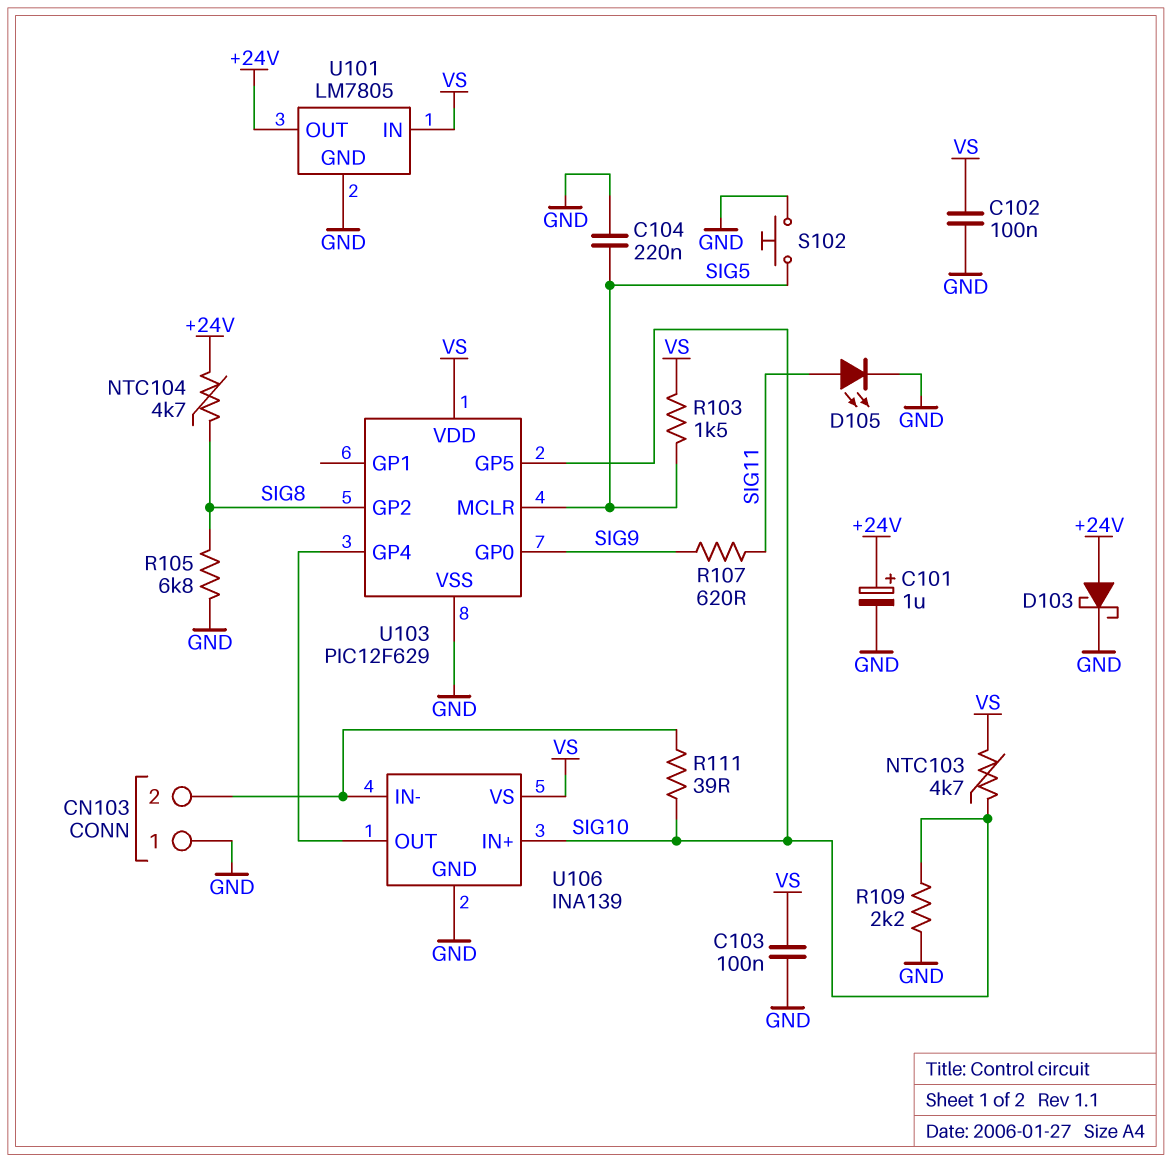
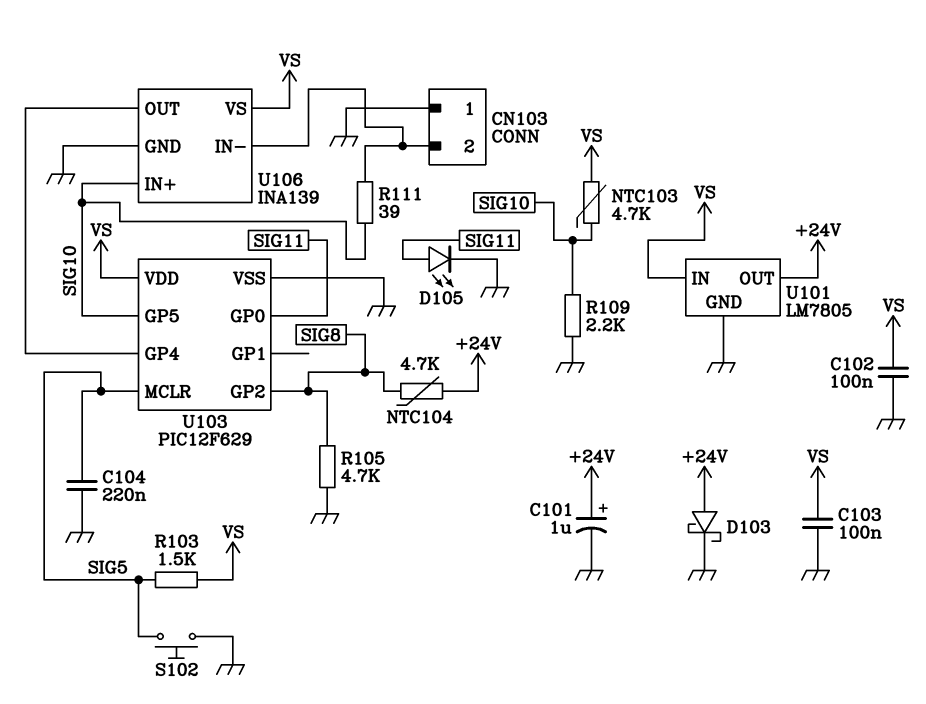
R105: 6.8k (GND, SIG8) -> 4.7k (GND, SIG8)
R107: 620 (SIG9, SIG11) -> none
U103 pin GP0: SIG9 -> SIG11

